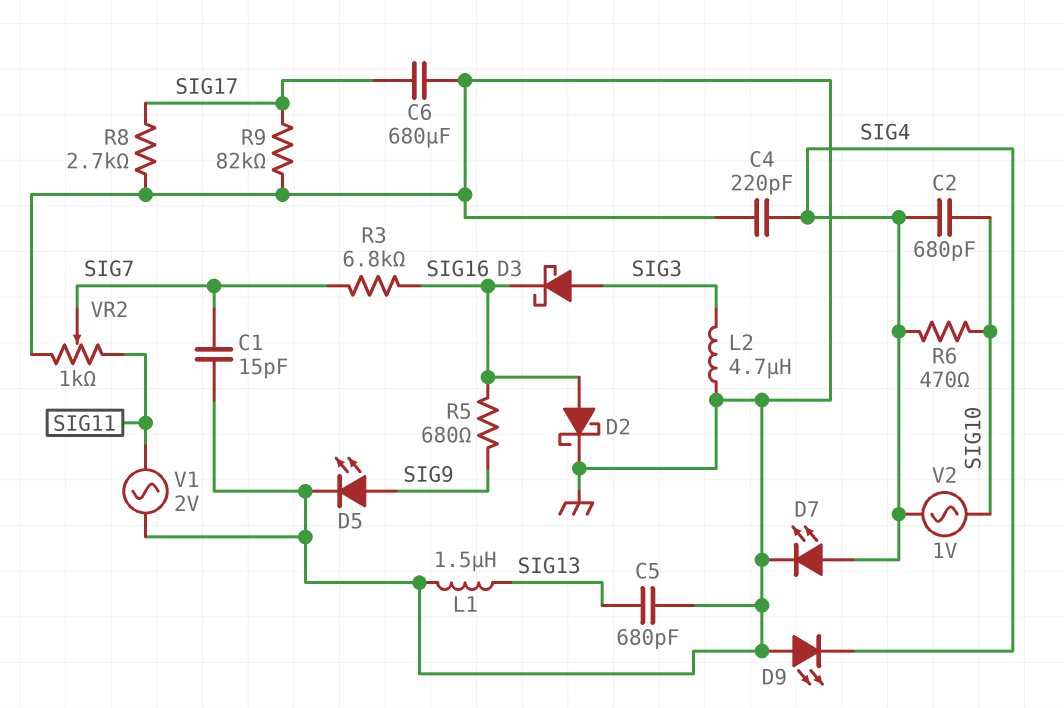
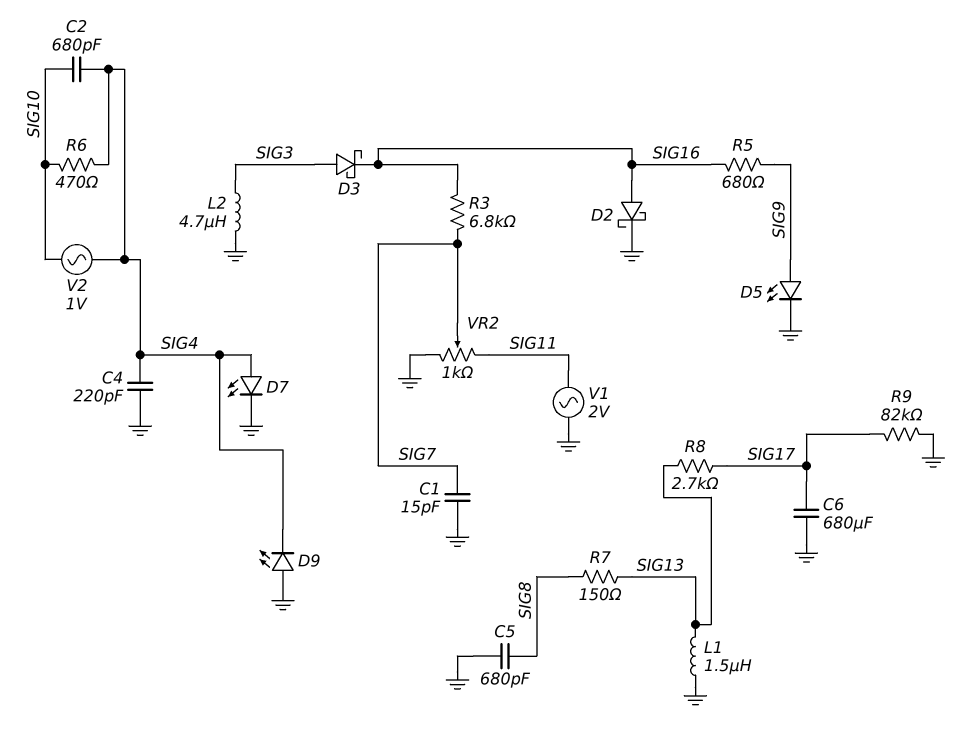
C5: 680pF (GND, SIG13) -> 680pF (GND, SIG8)
R7: none -> 150 (SIG8, SIG13)
R8: 2.7k (GND, SIG17) -> 2.7k (SIG13, SIG17)

